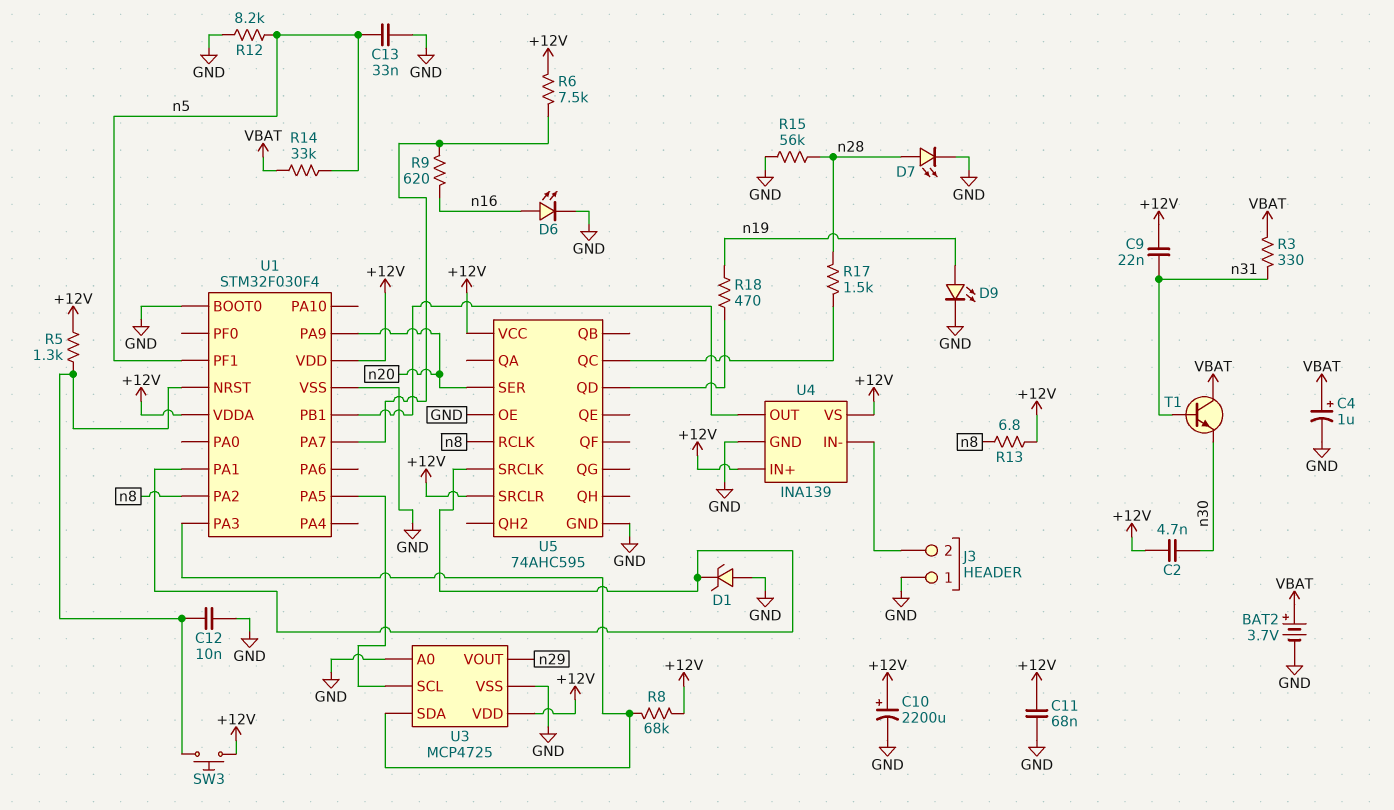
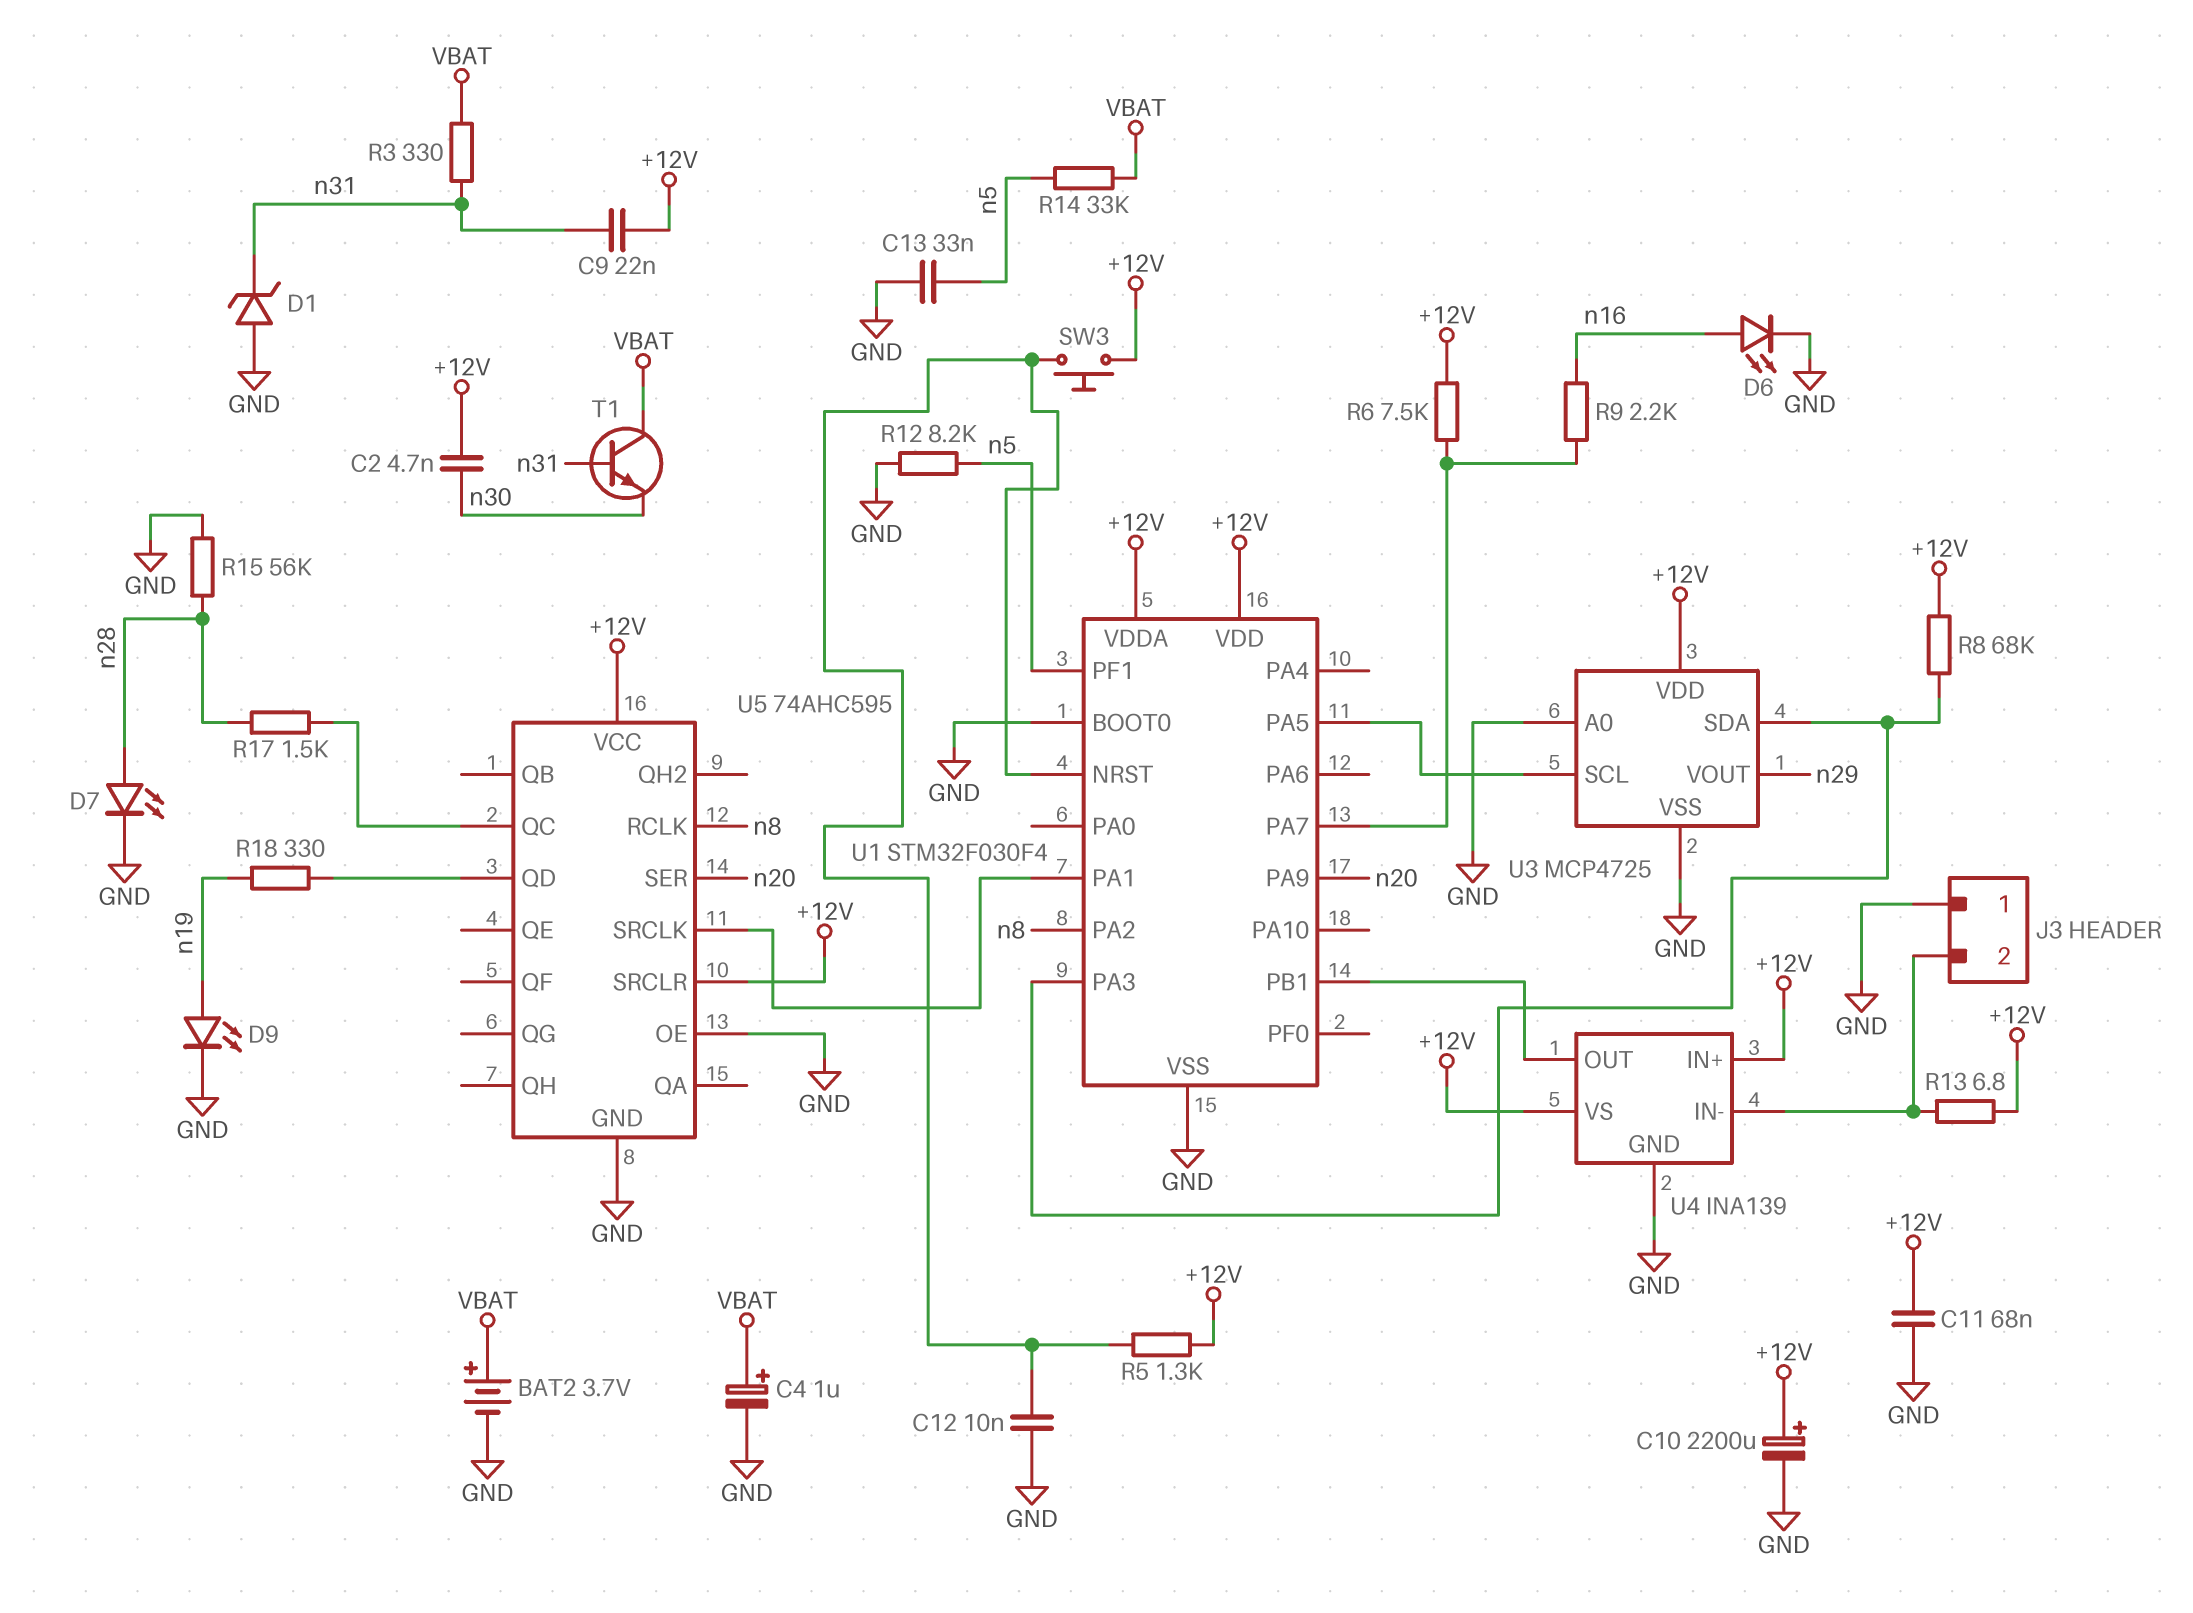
D1: zener (A GND, K U1/PA1) -> zener (A GND, K n31)
R9: 620 (U1/PA7, n16) -> 2.2k (U1/PA7, n16)
R13: 6.8 (+12V, n8) -> 6.8 (+12V, J3/2)
R18: 470 (U5/QD, n19) -> 330 (U5/QD, n19)

